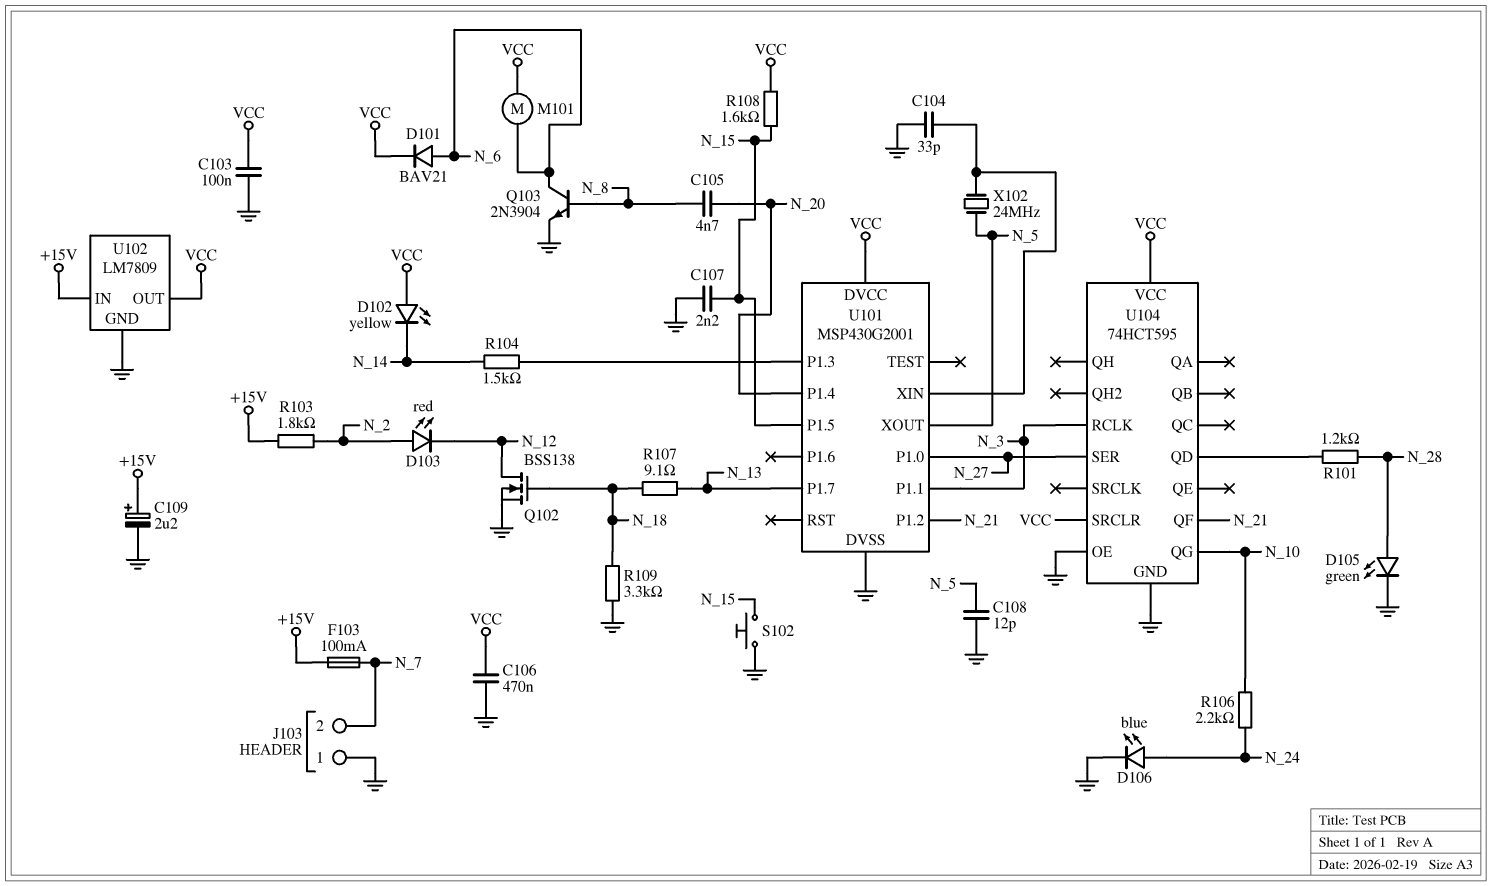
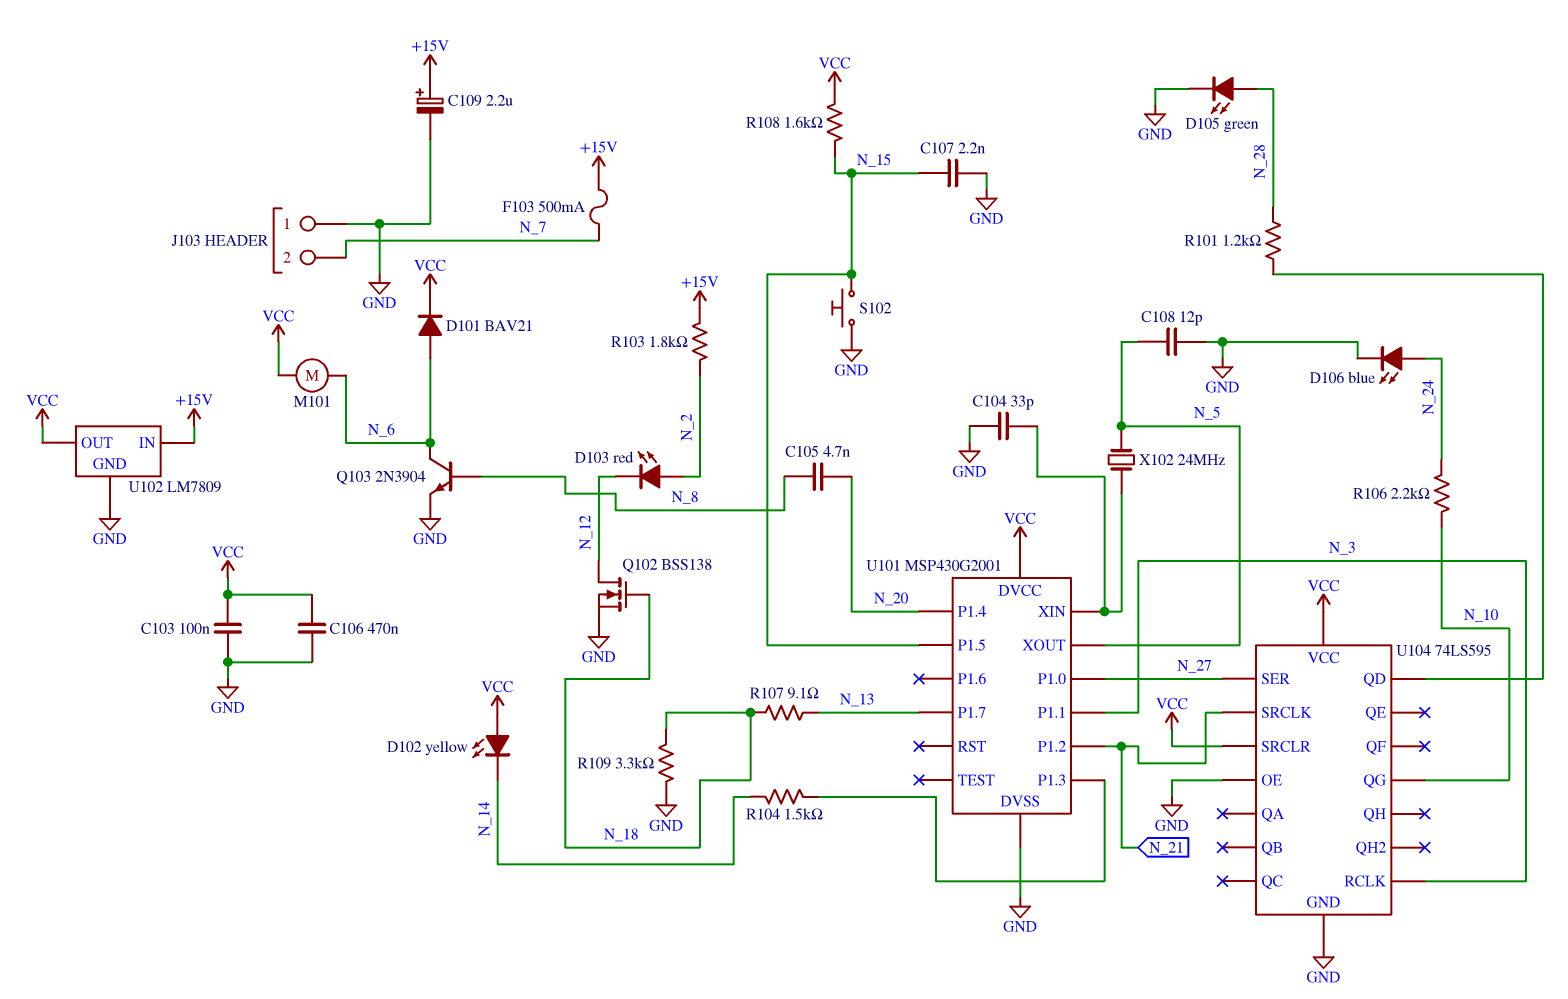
F103: 100mA (+15V, N_7) -> 500mA (+15V, N_7)
U104: 74HCT595 -> 74LS595
U104 pin QF: N_21 -> none
U104 pin SRCLK: none -> N_21

